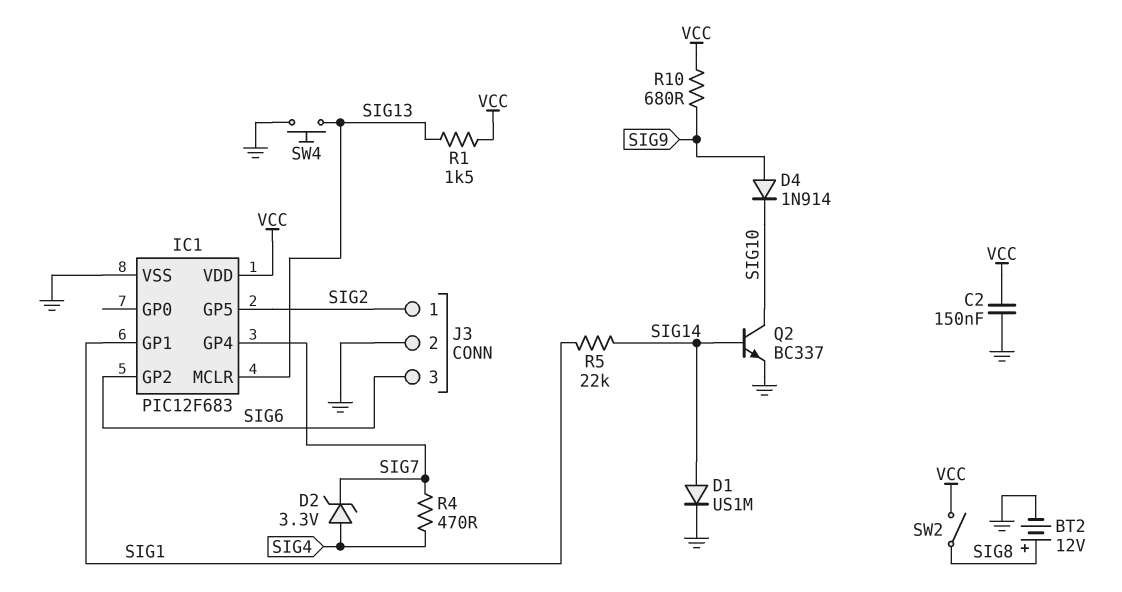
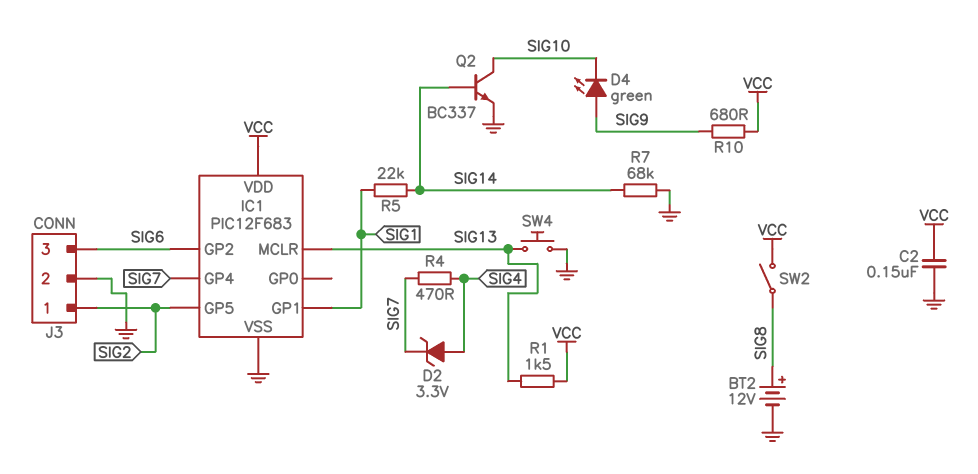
D1: diode US1M (A SIG14, K GND) -> none
D4: diode 1N914 (A SIG9, K SIG10) -> LED green (A SIG9, K SIG10)
R7: none -> 68k (GND, SIG14)

